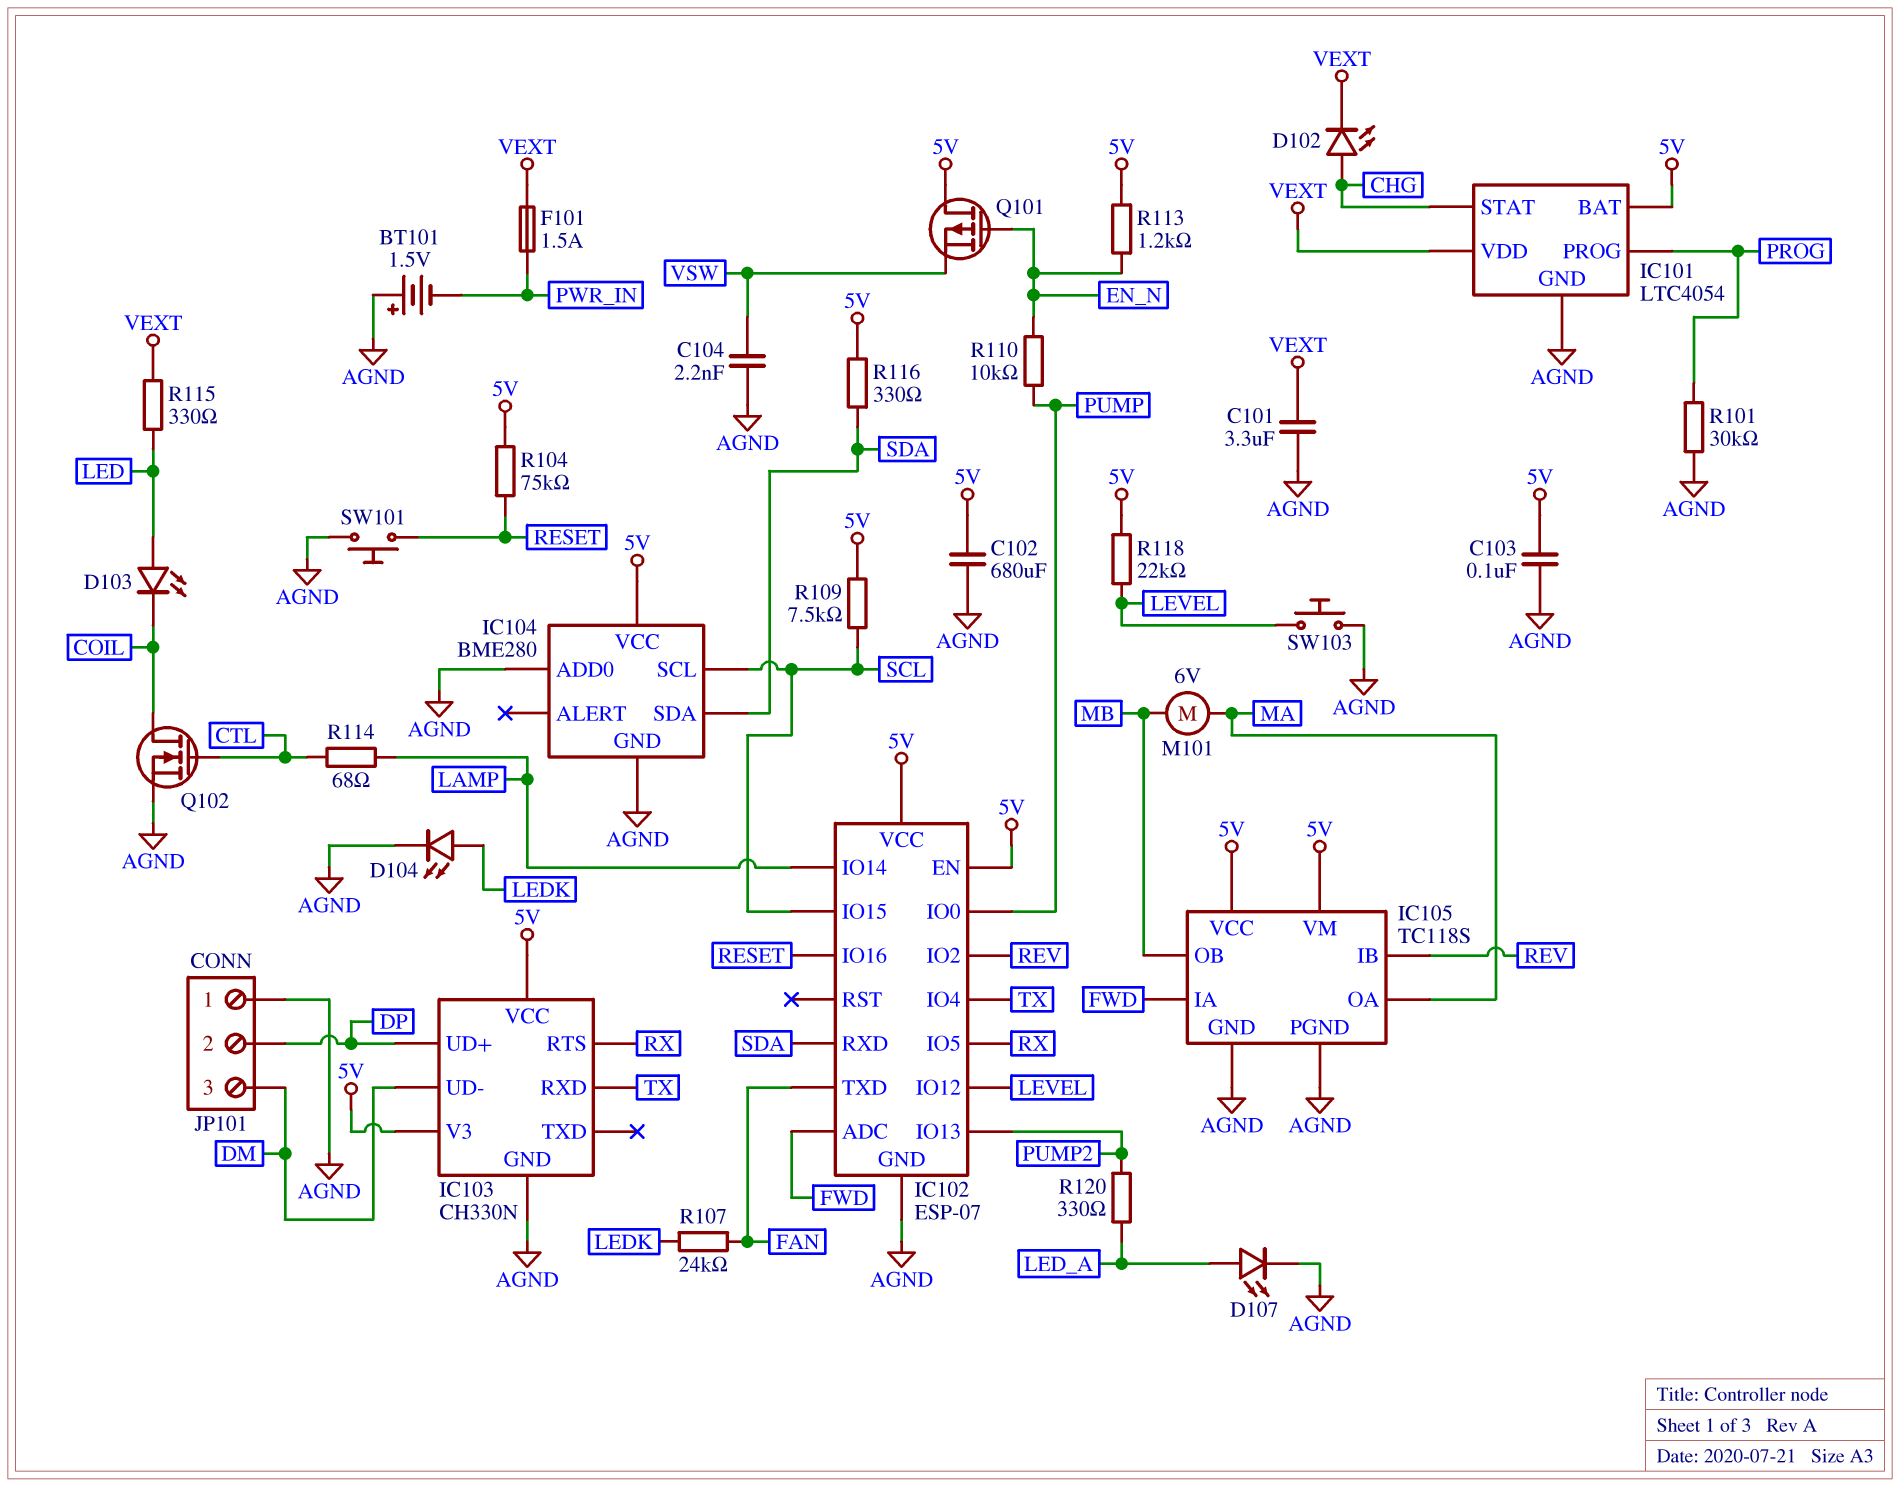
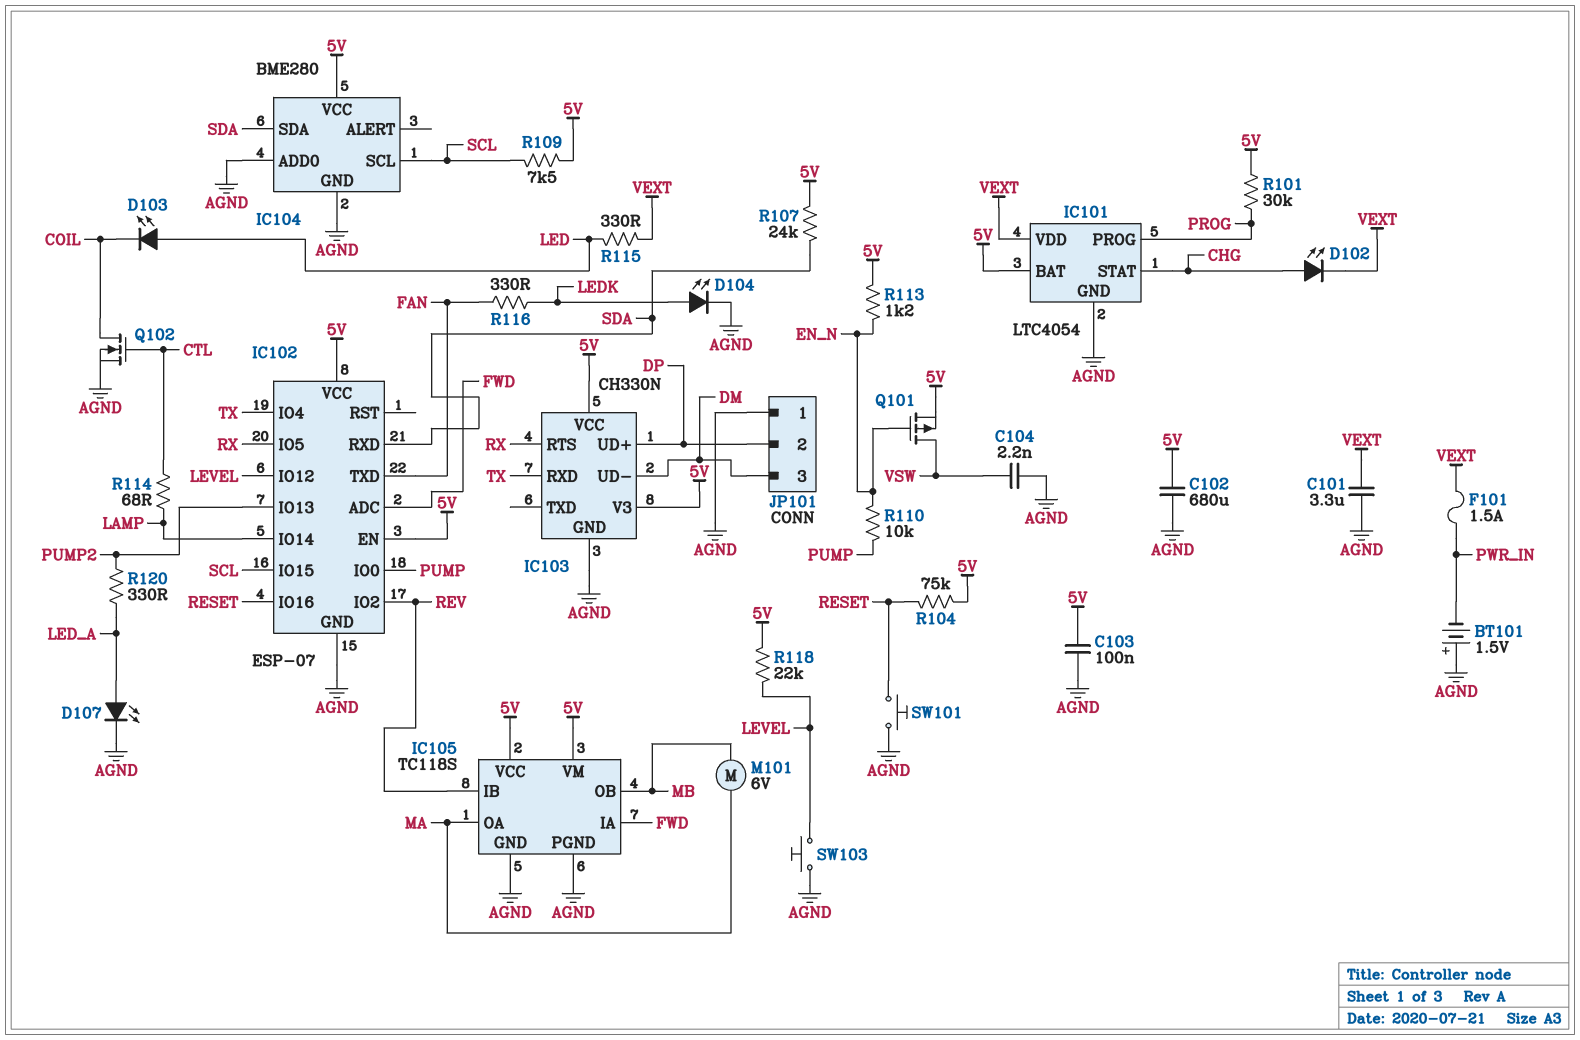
Q101: PMOS (G EN_N, D 5V, S VSW) -> PMOS (G EN_N, D VSW, S 5V)
R101: 30k (AGND, PROG) -> 30k (5V, PROG)
R107: 24k (FAN, LEDK) -> 24k (5V, SDA)
R116: 330 (5V, SDA) -> 330 (FAN, LEDK)

